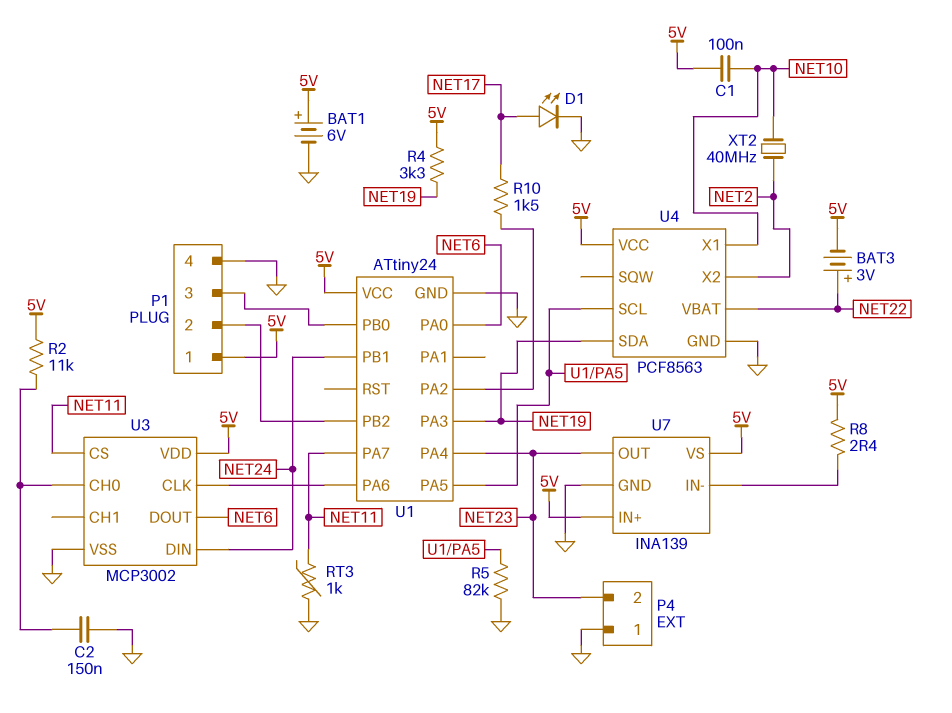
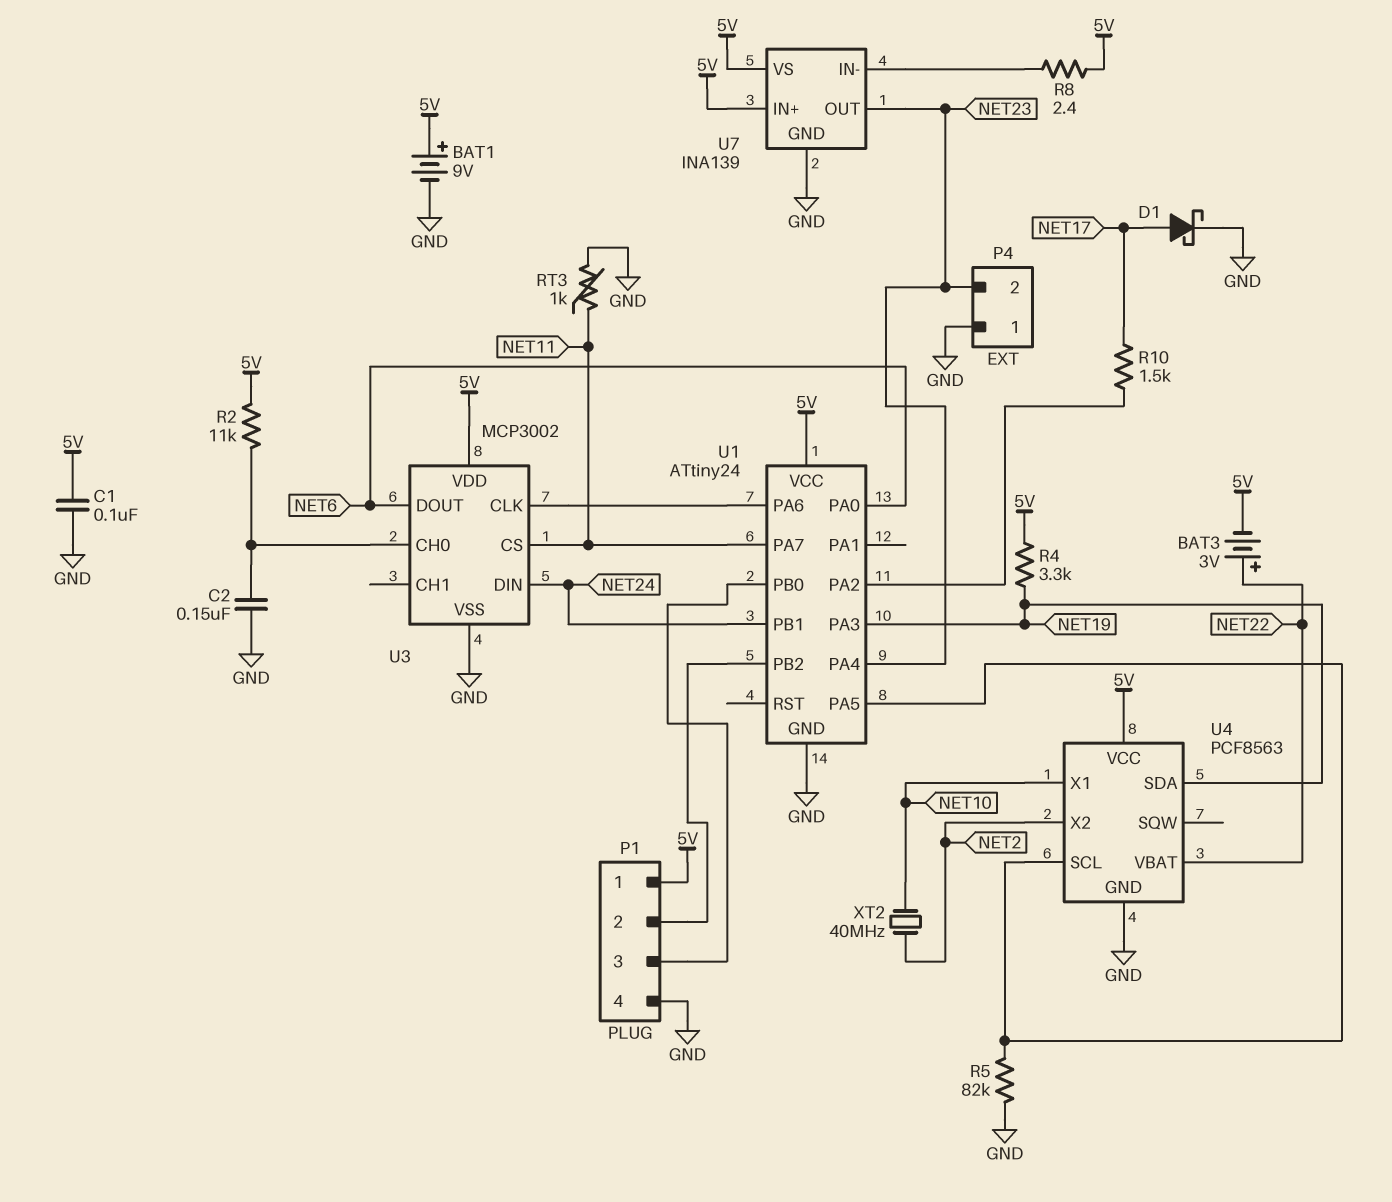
BAT1: 6V (plus 5V, minus GND) -> 9V (plus 5V, minus GND)
C1: 100nF (5V, NET10) -> 100nF (5V, GND)
D1: LED (A NET17, K GND) -> schottky (A NET17, K GND)

